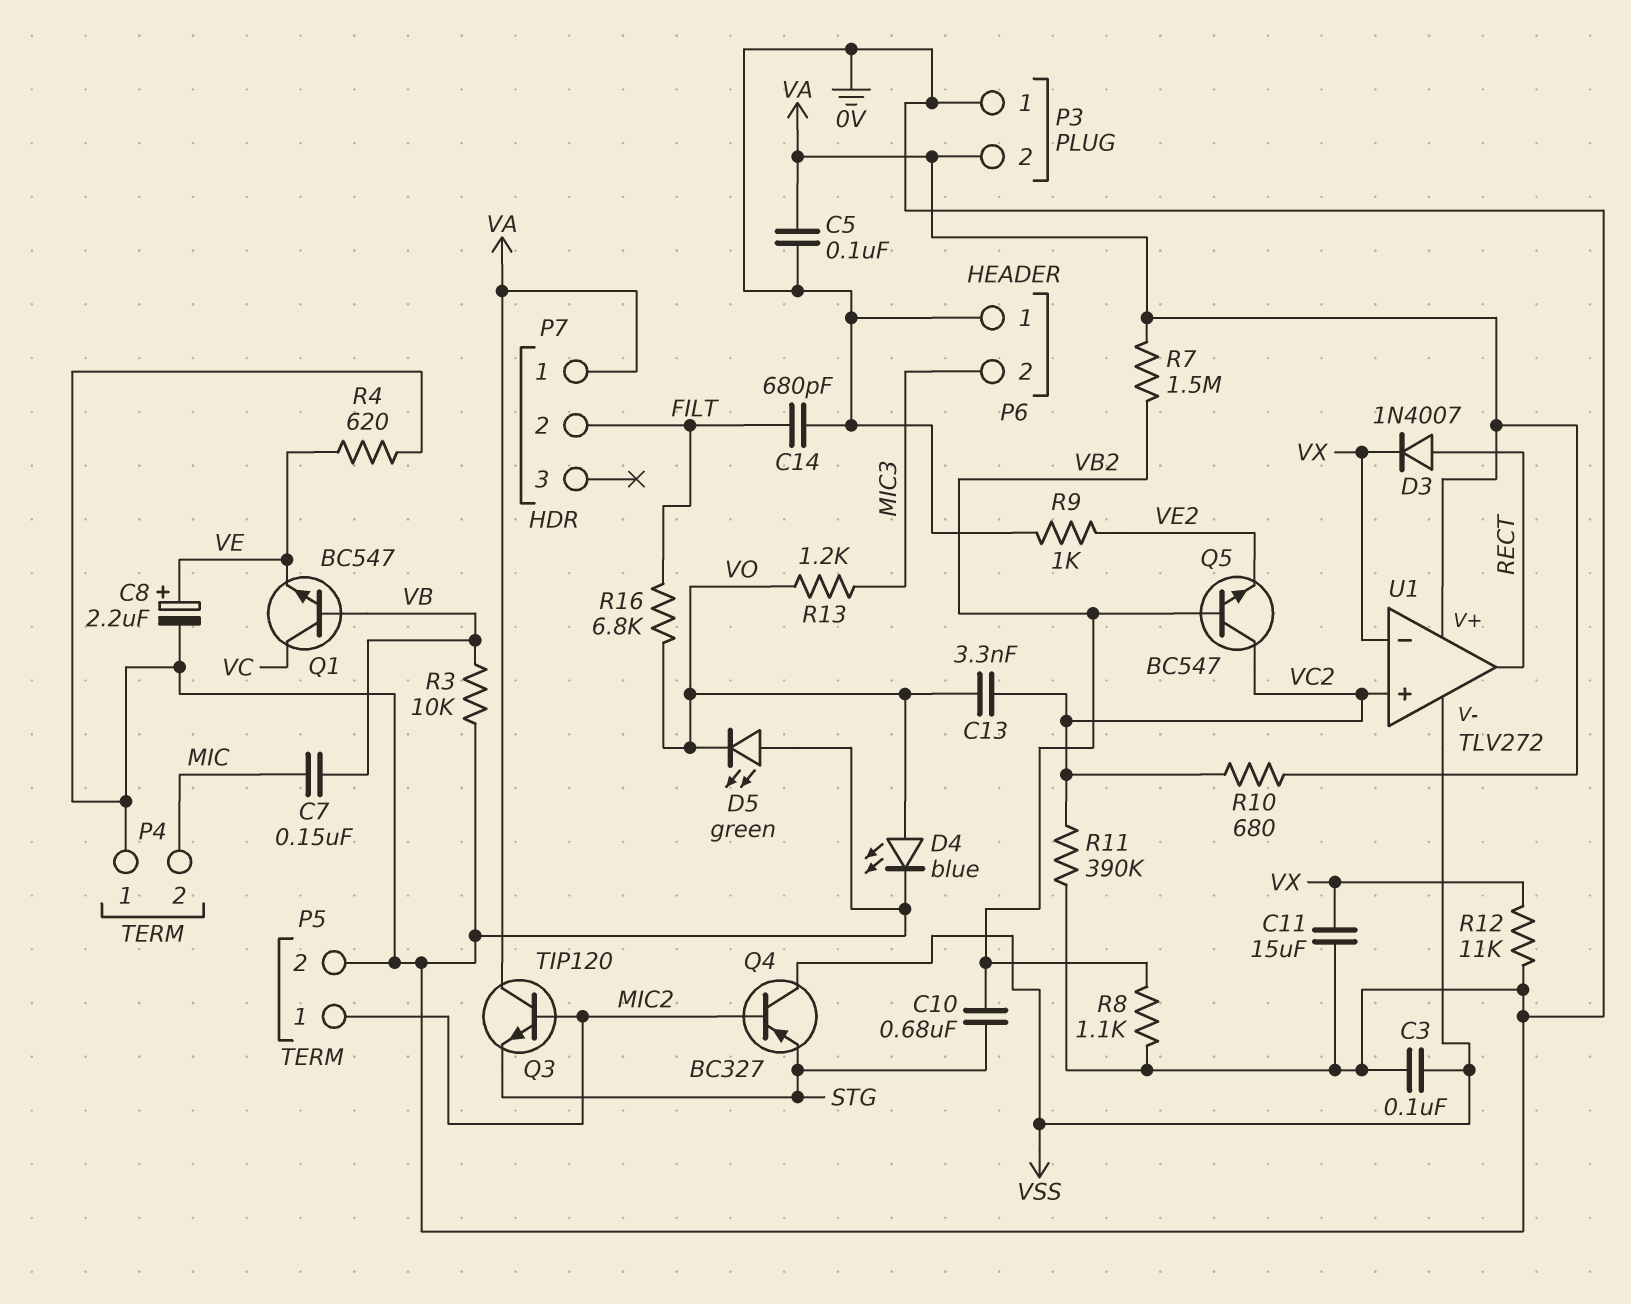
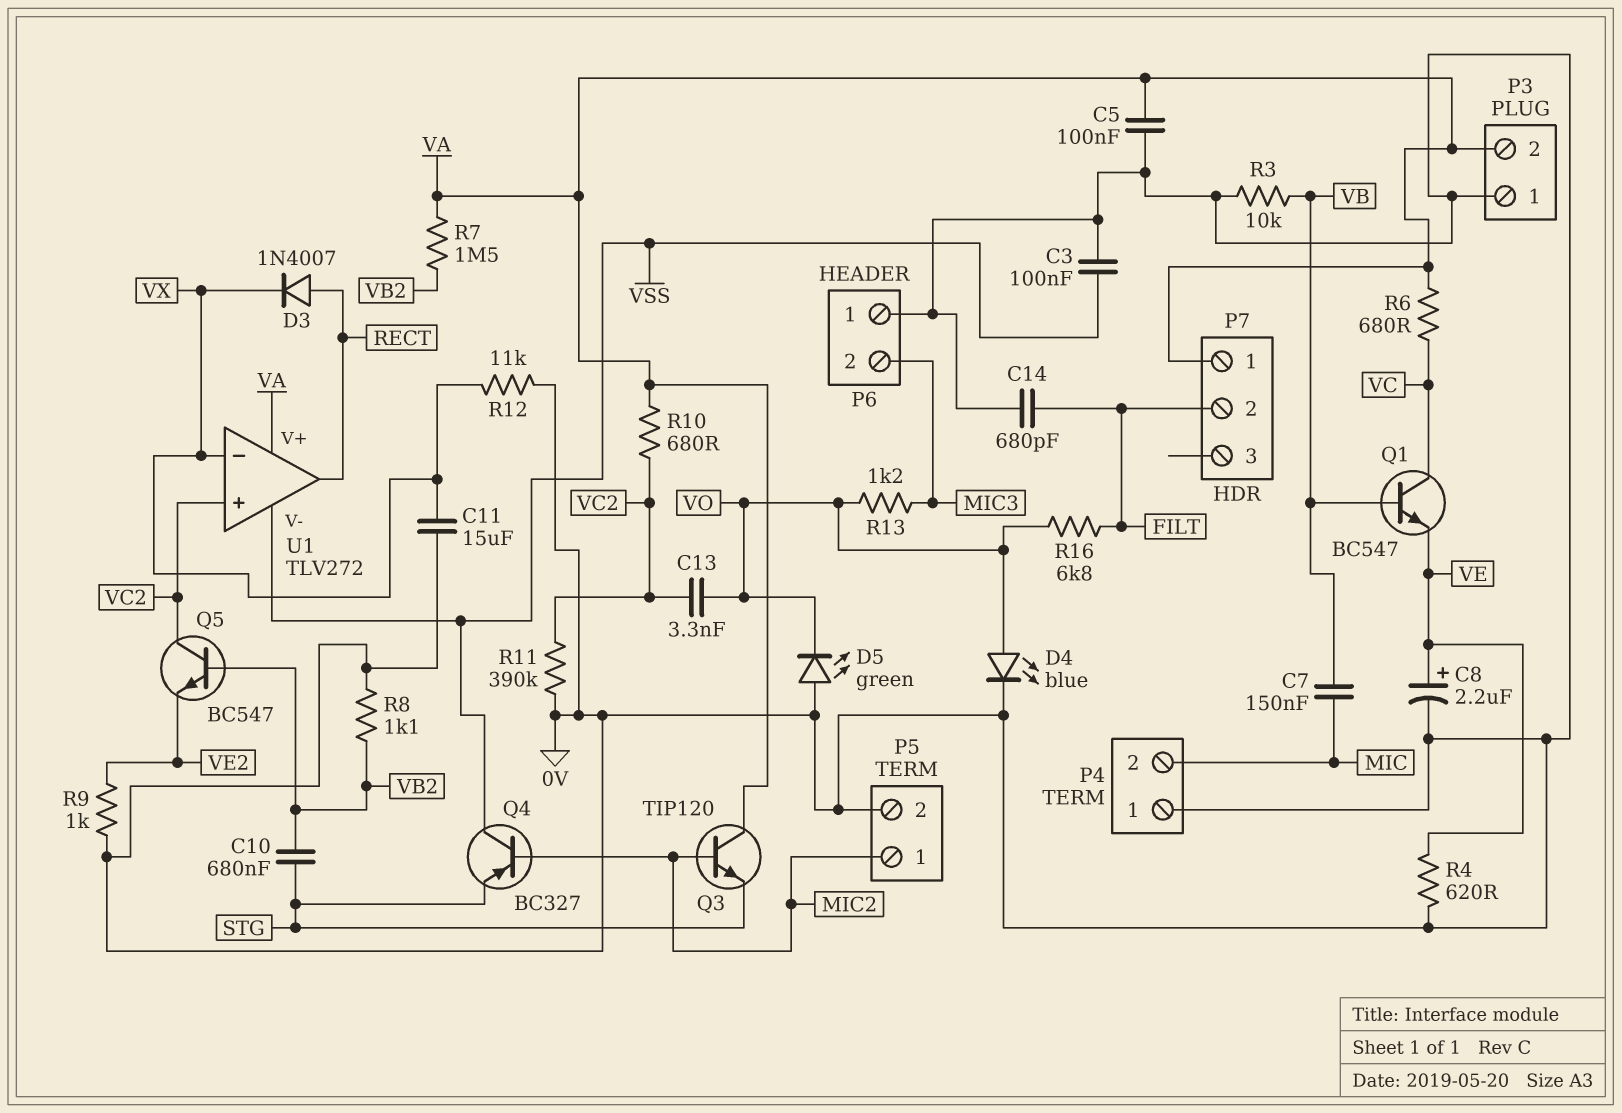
R6: none -> 680 (VA, VC)

